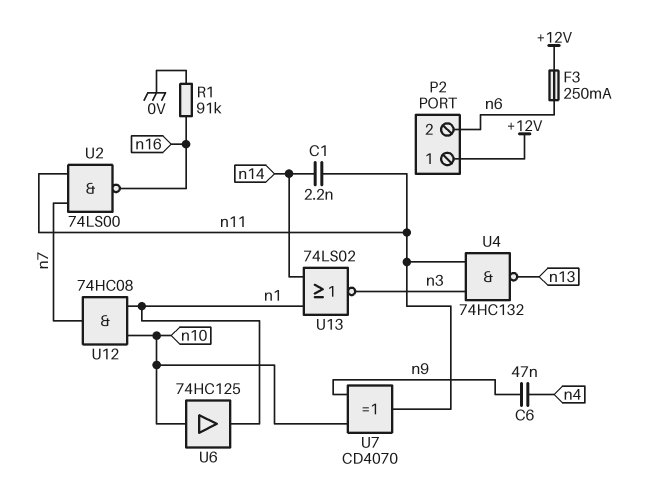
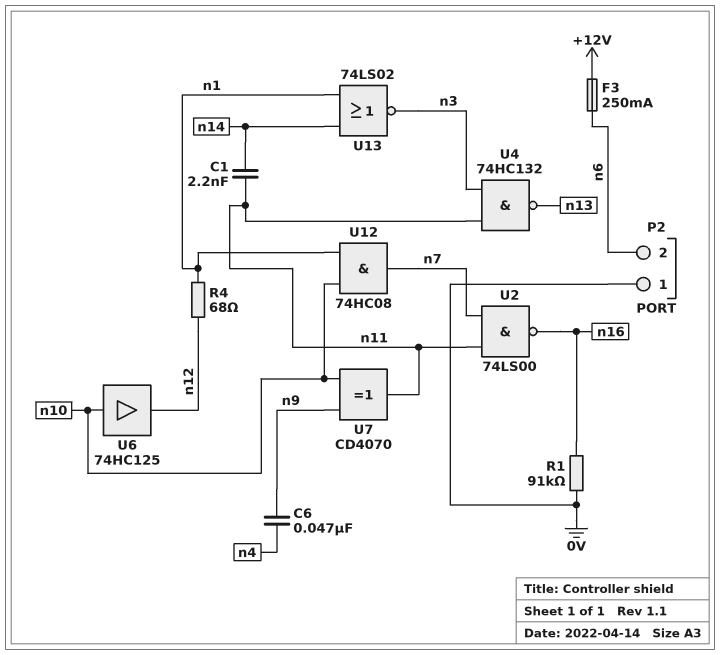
P2 pin 1: +12V -> 0V
R4: none -> 68 (n1, n12)
U6: buffer 74HC125 (in n10, out n1) -> buffer 74HC125 (in n10, out n12)

